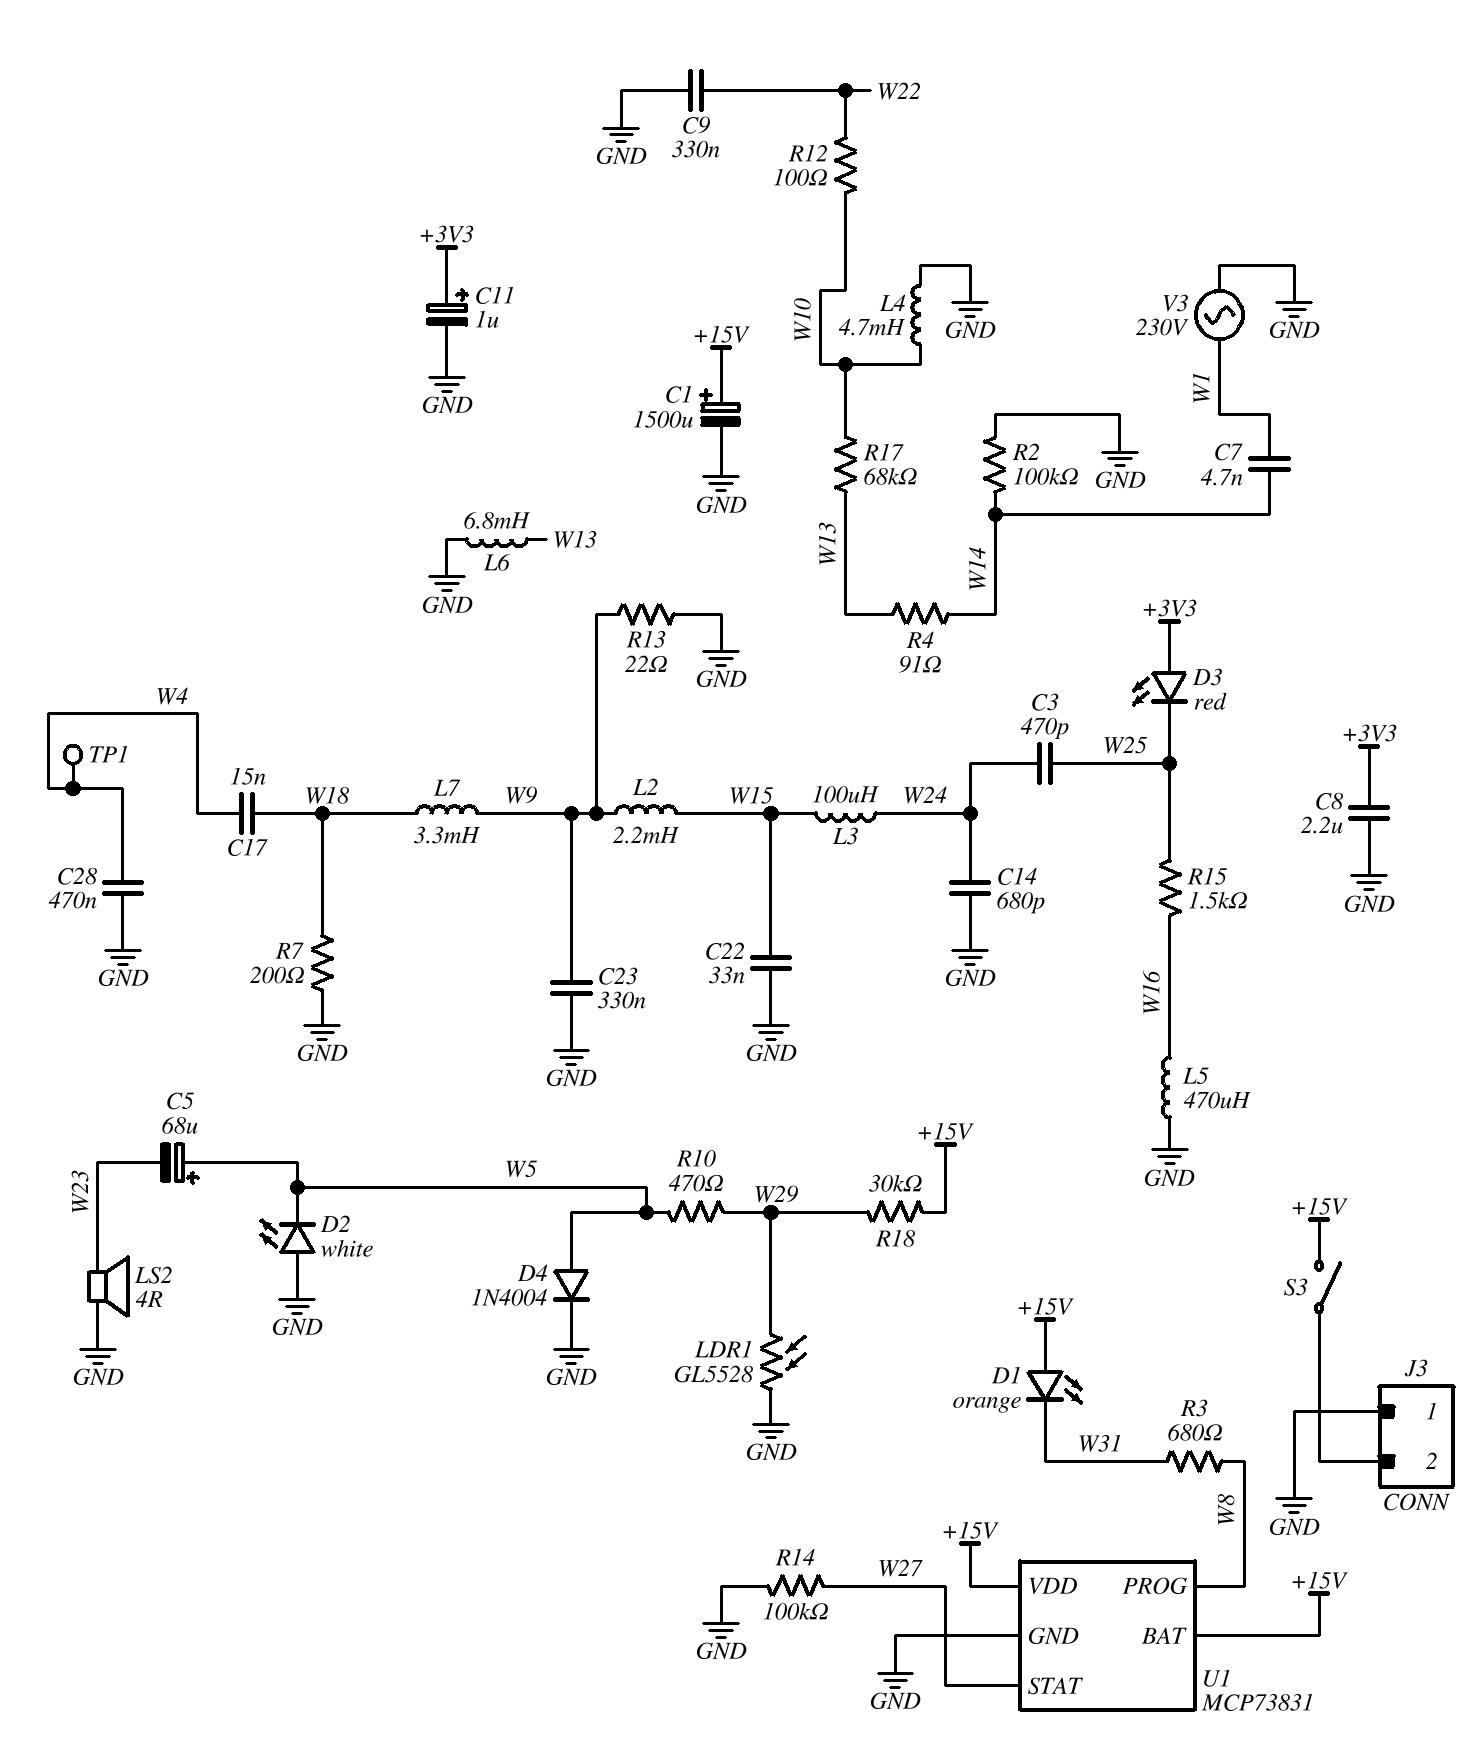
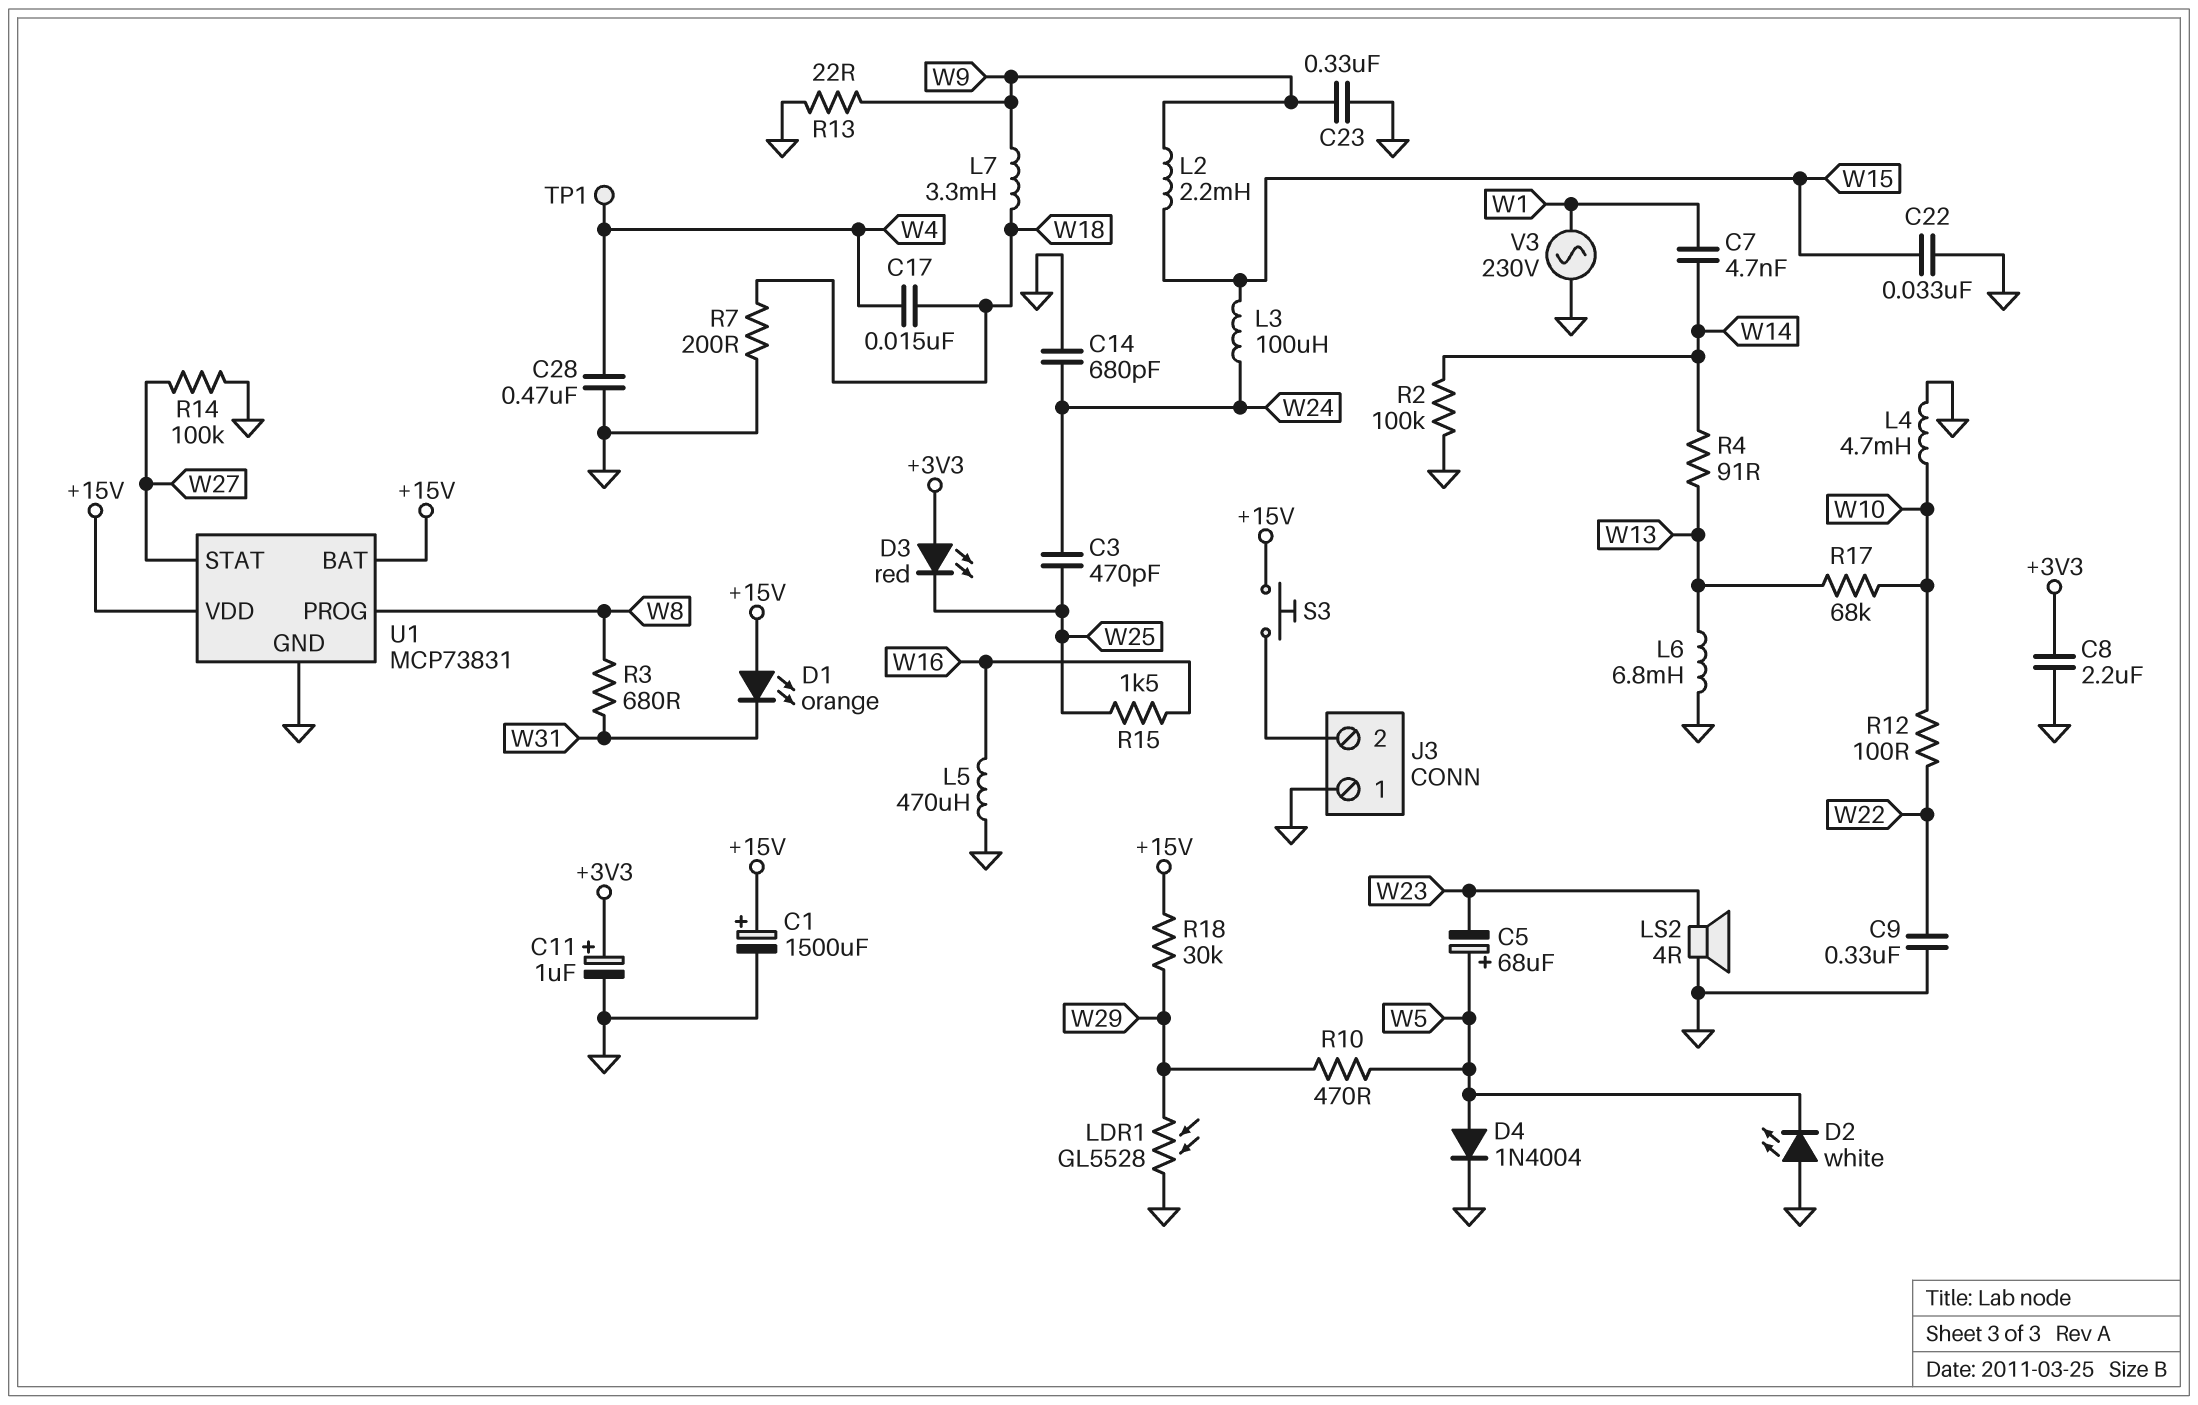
S3: switch (+15V, J3/2) -> button (+15V, J3/2)

